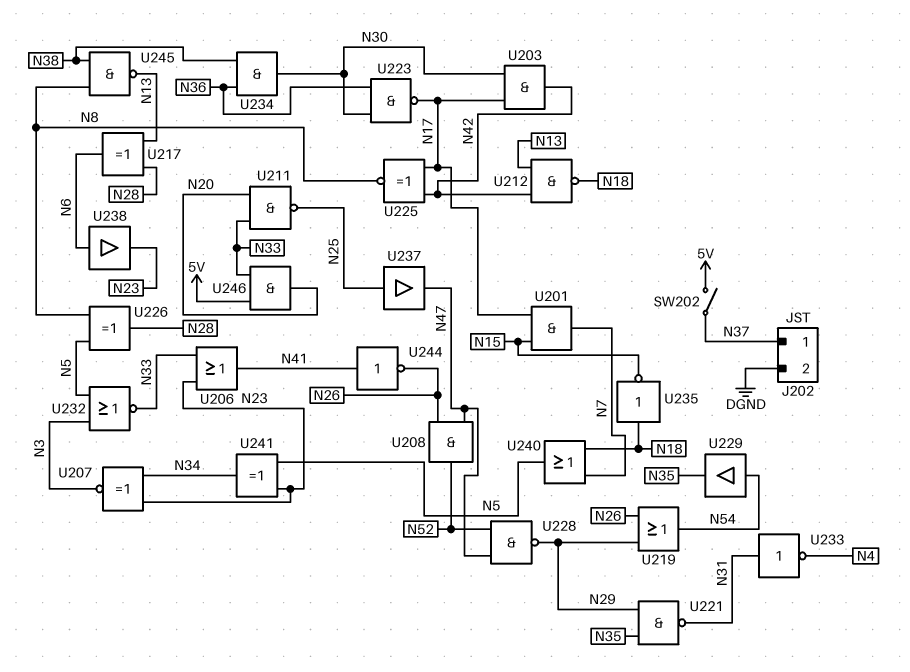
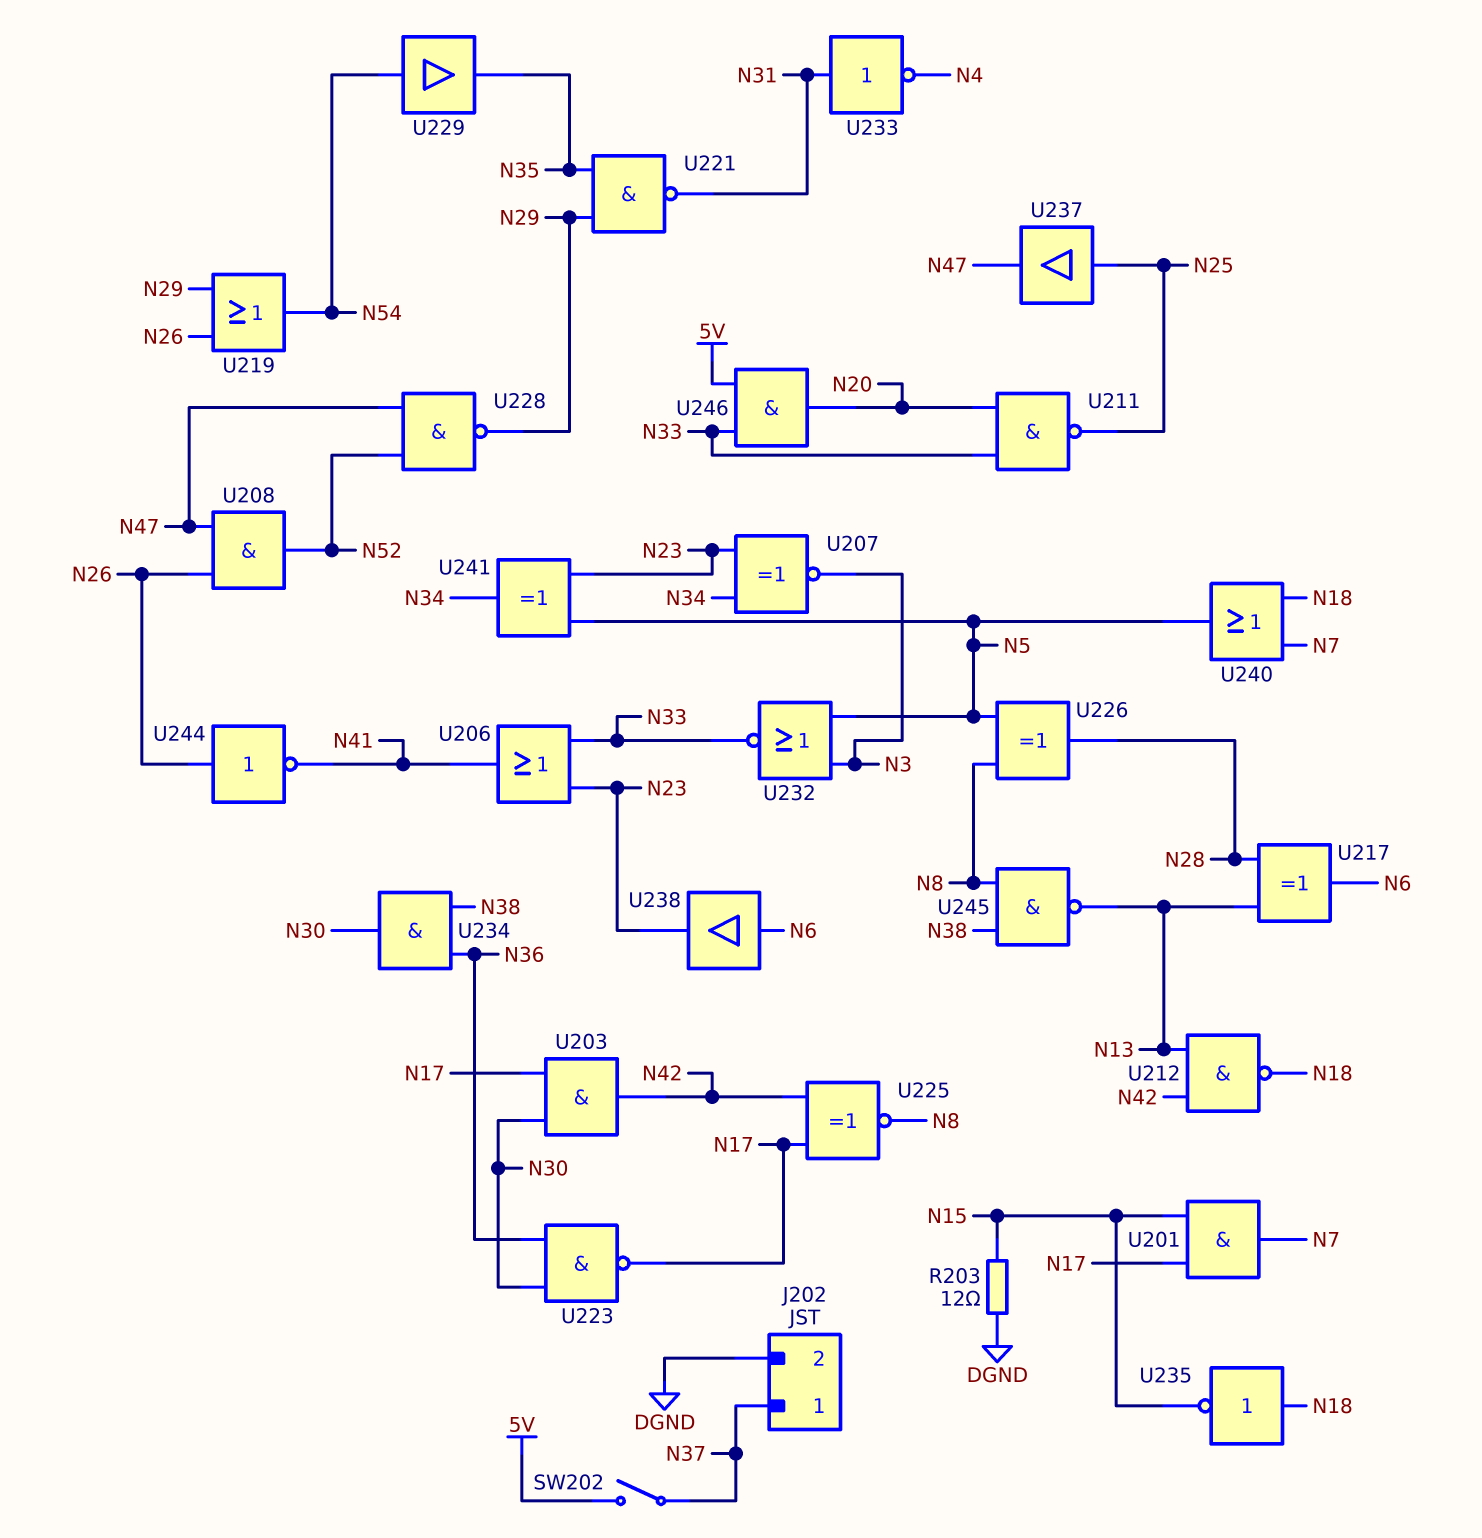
R203: none -> 12 (DGND, N15)
U244: NOT (in N41, out N26) -> NOT (in N26, out N41)

